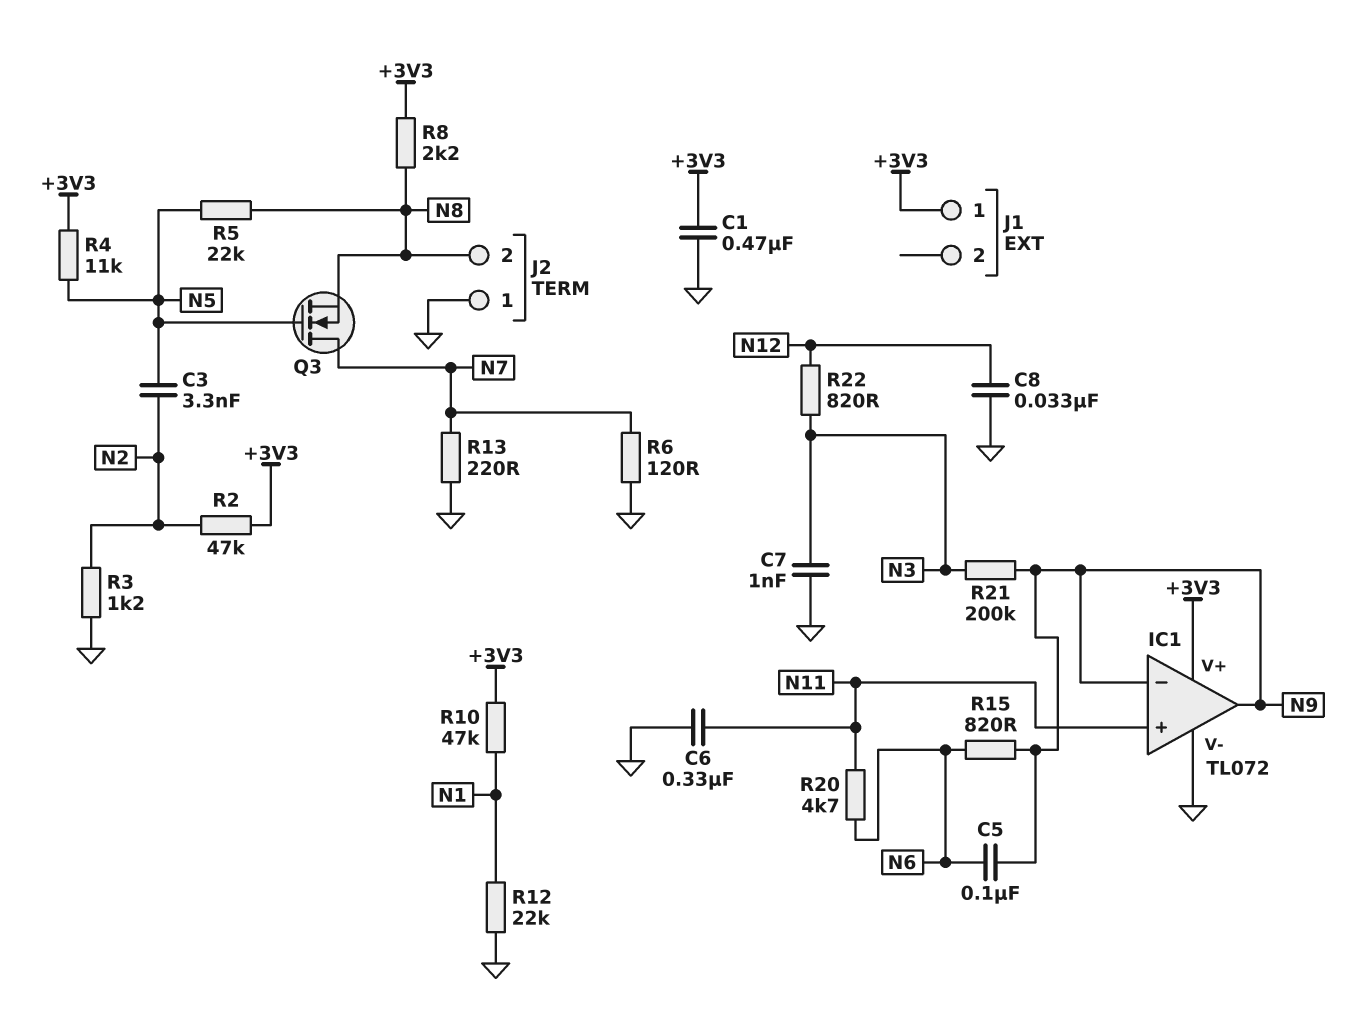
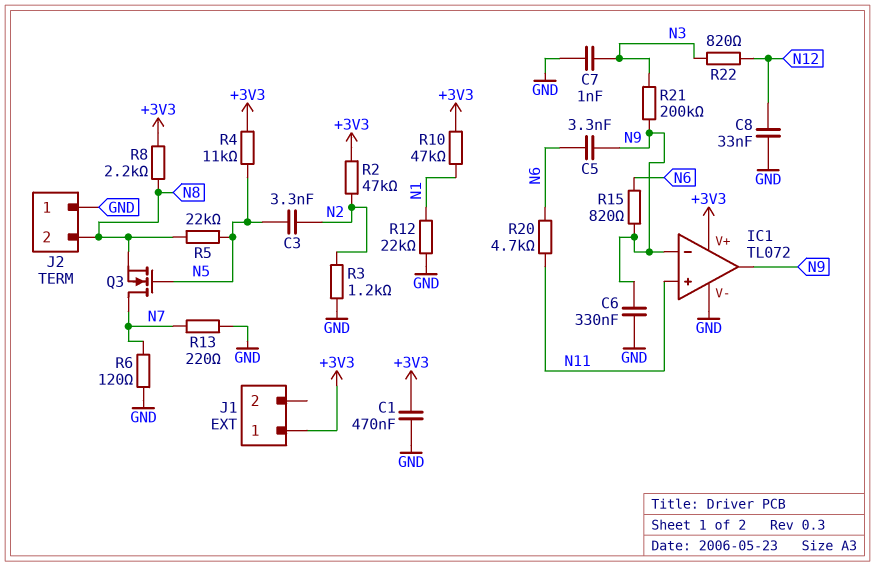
C5: 100nF (N6, N9) -> 3.3nF (N6, N9)
C6: 330nF (GND, N11) -> 330nF (GND, N9)

